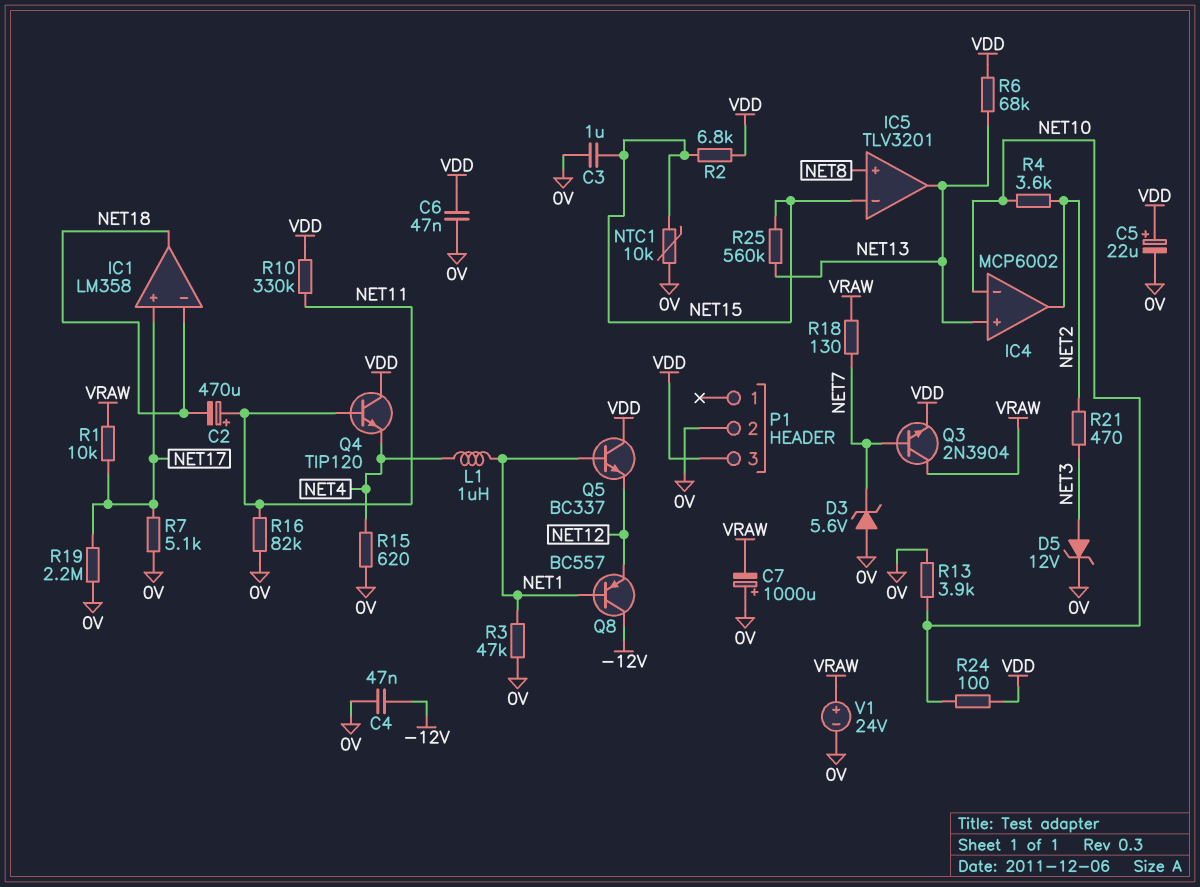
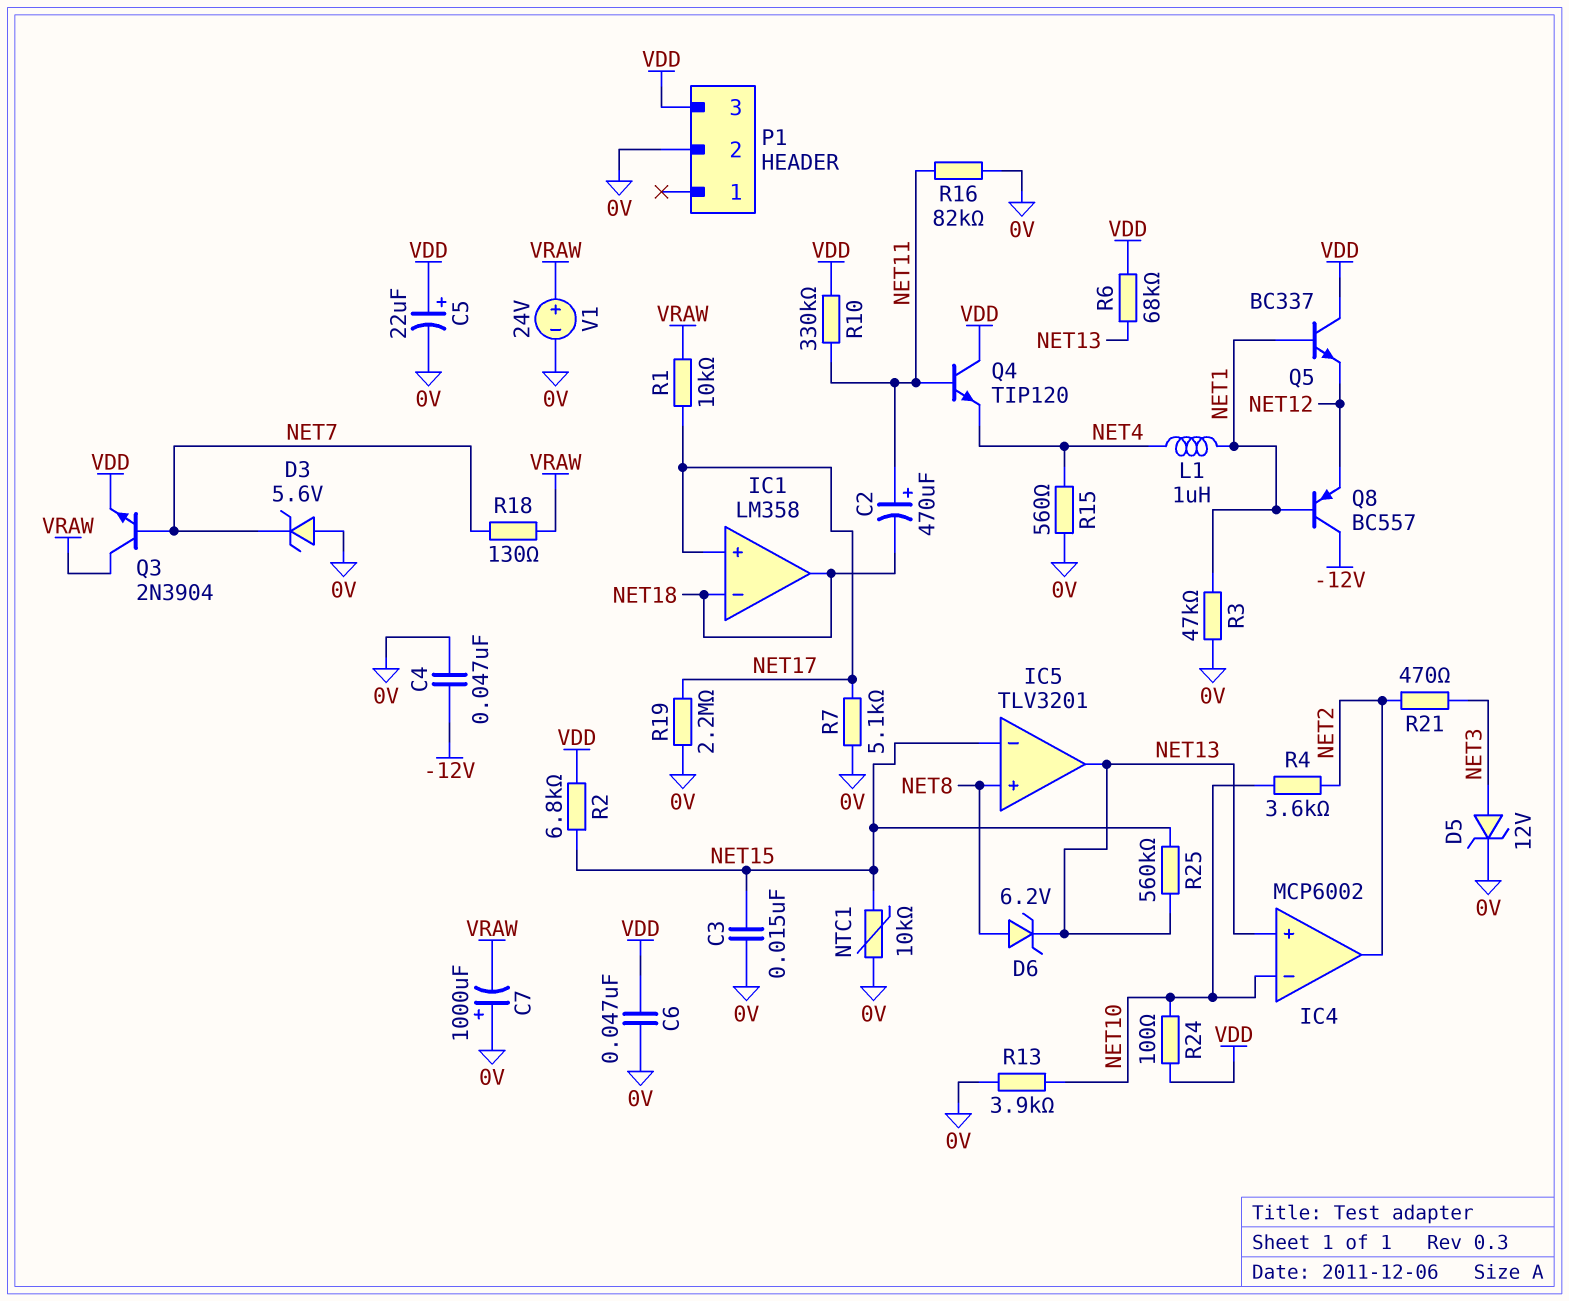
C3: 1uF (0V, NET15) -> 15nF (0V, NET15)
D6: none -> zener 6.2V (A NET8, K NET13)
R15: 620 (0V, NET4) -> 560 (0V, NET4)

